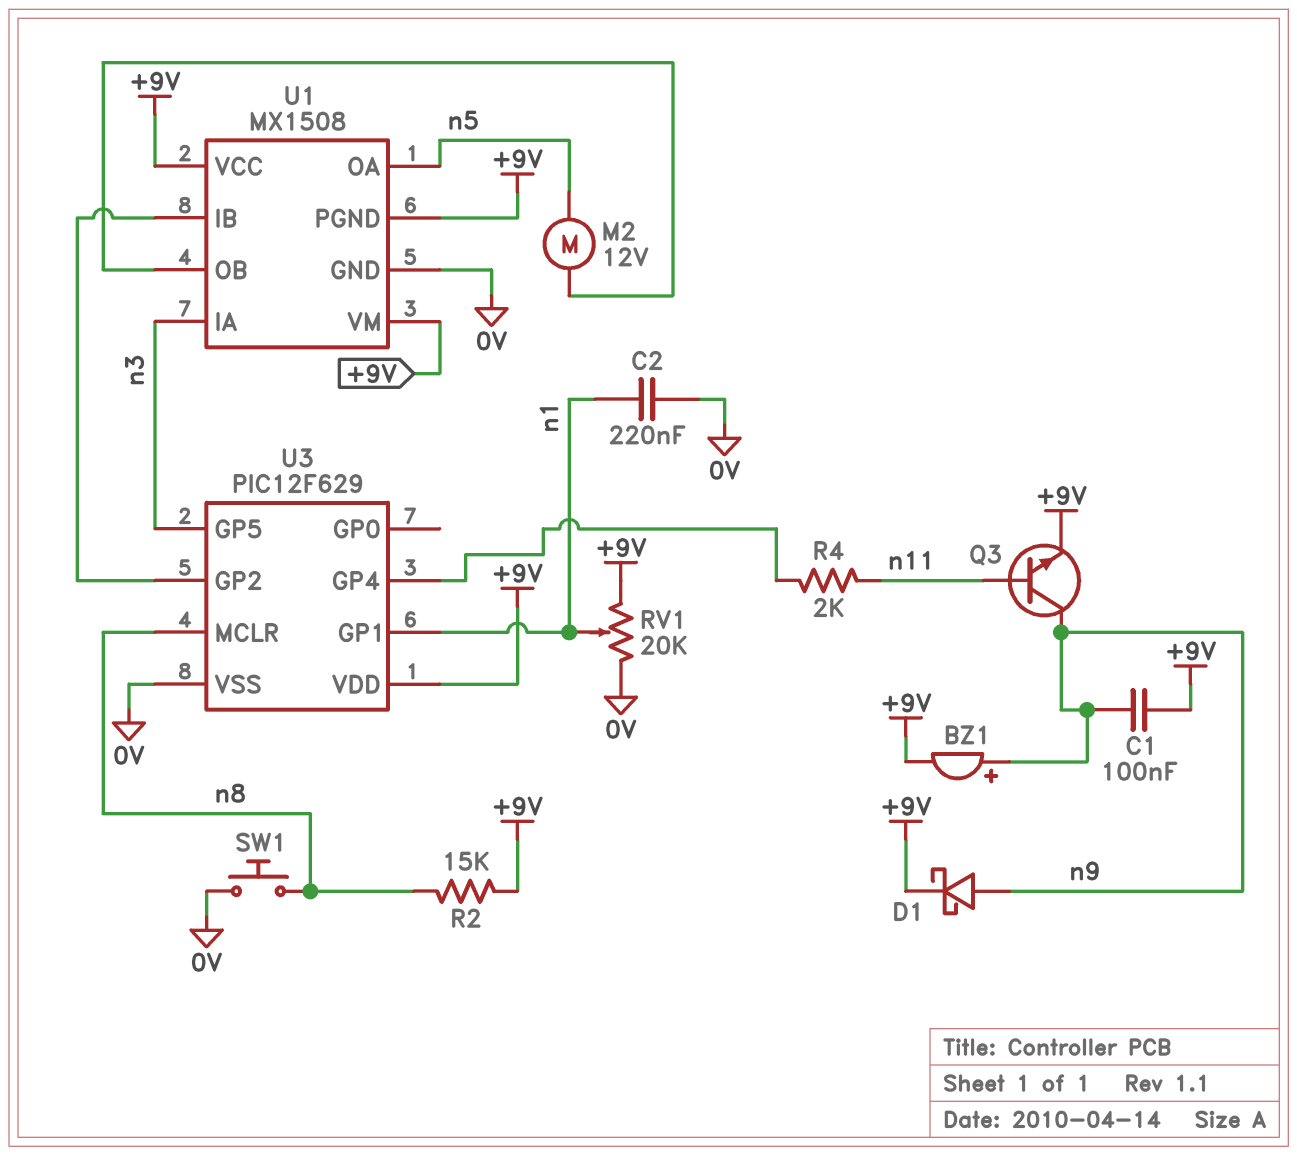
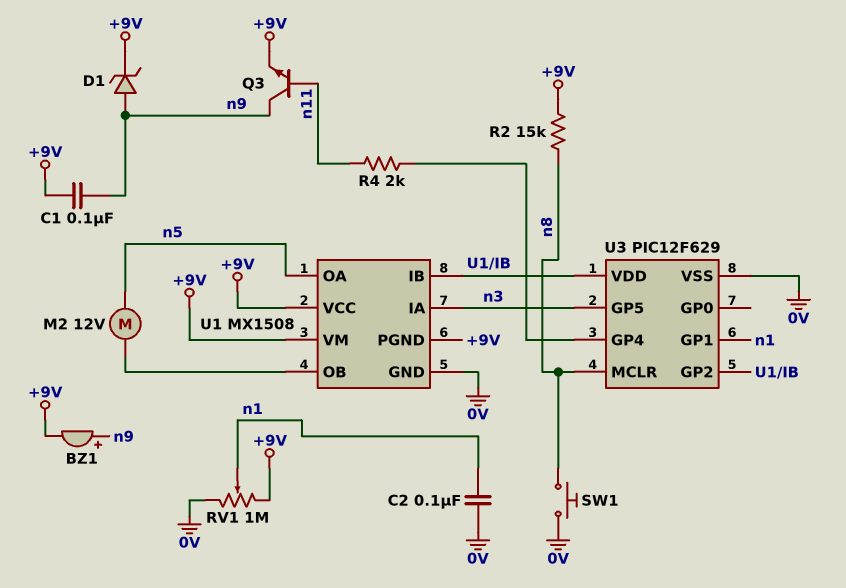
C2: 220nF (0V, n1) -> 100nF (0V, n1)
D1: schottky (A n9, K +9V) -> zener (A n9, K +9V)
RV1: 20k (+9V, 0V, wiper n1) -> 1M (+9V, 0V, wiper n1)
U3 pin VDD: +9V -> U1/IB

